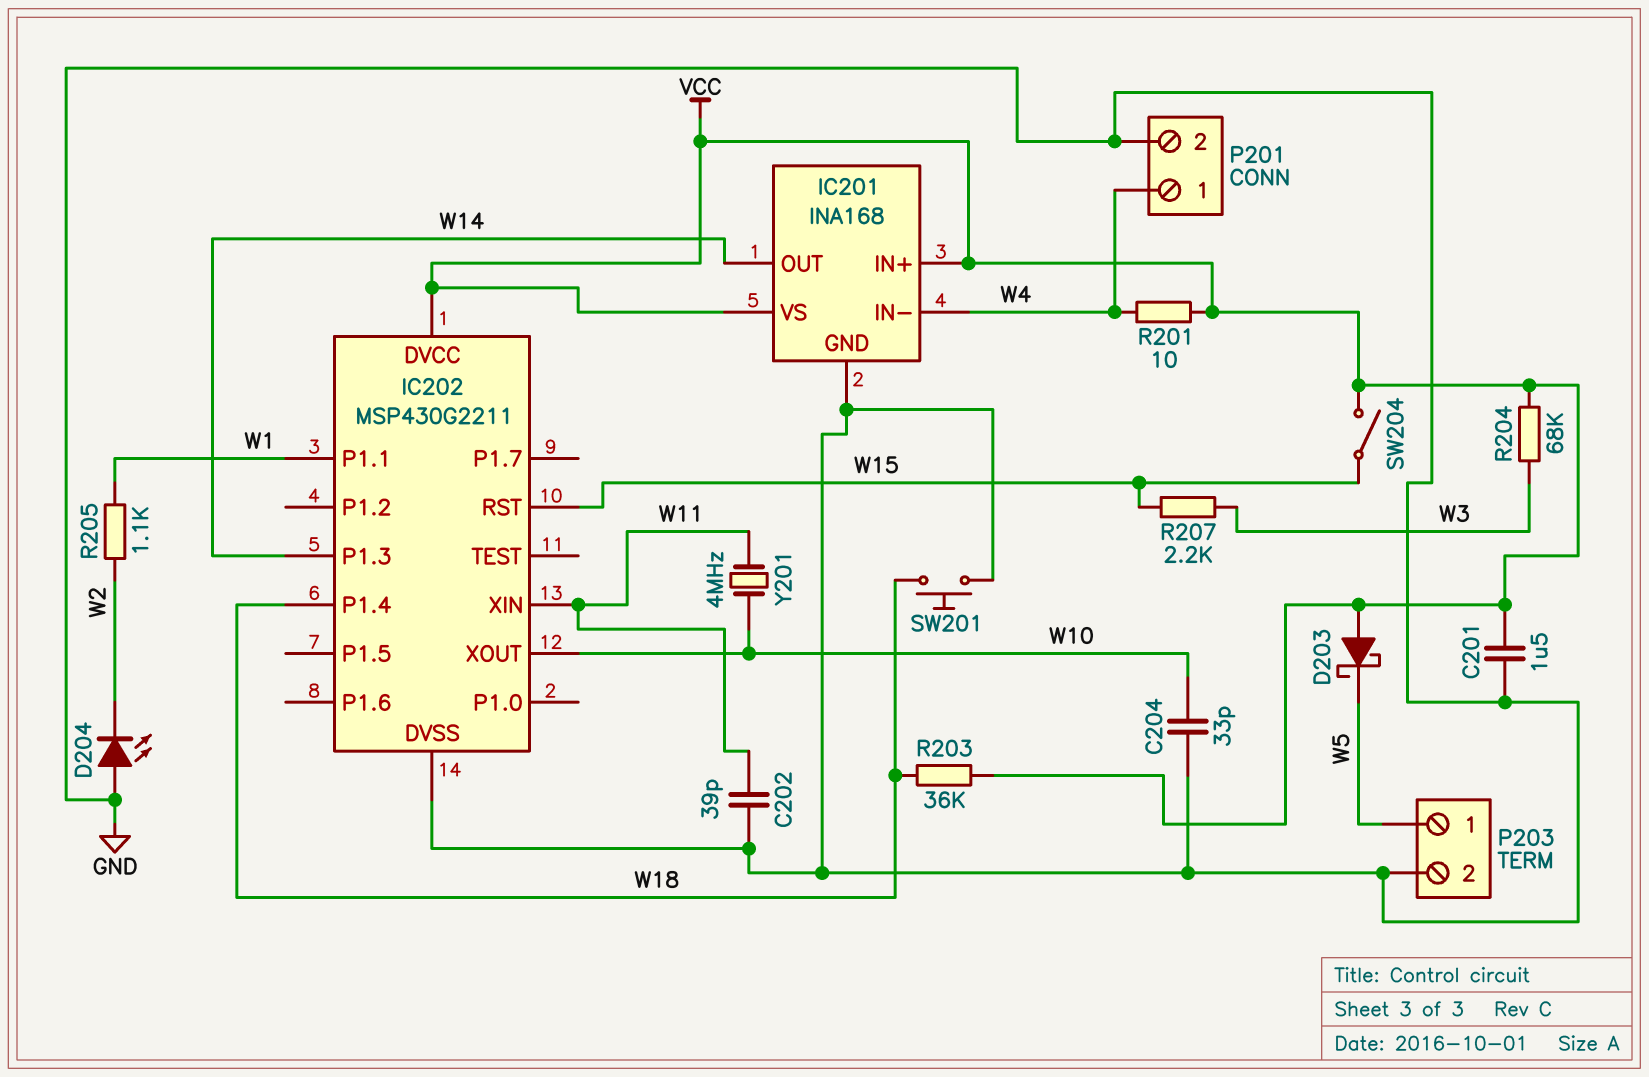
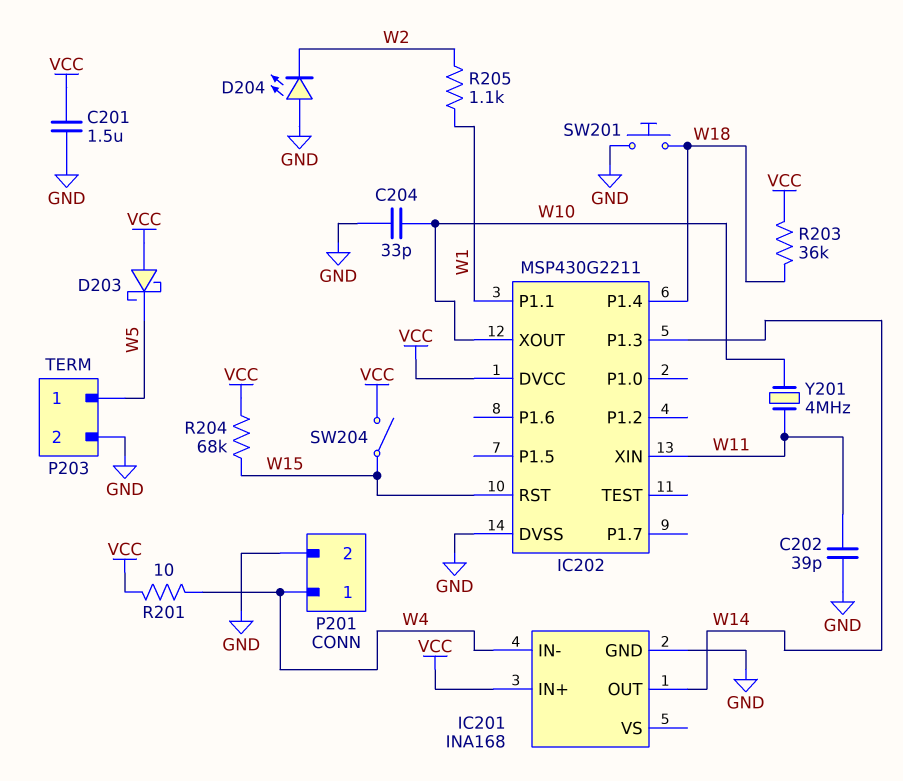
IC201 pin VS: VCC -> none
R204: 68k (VCC, W3) -> 68k (VCC, W15)
R207: 2.2k (W3, W15) -> none

